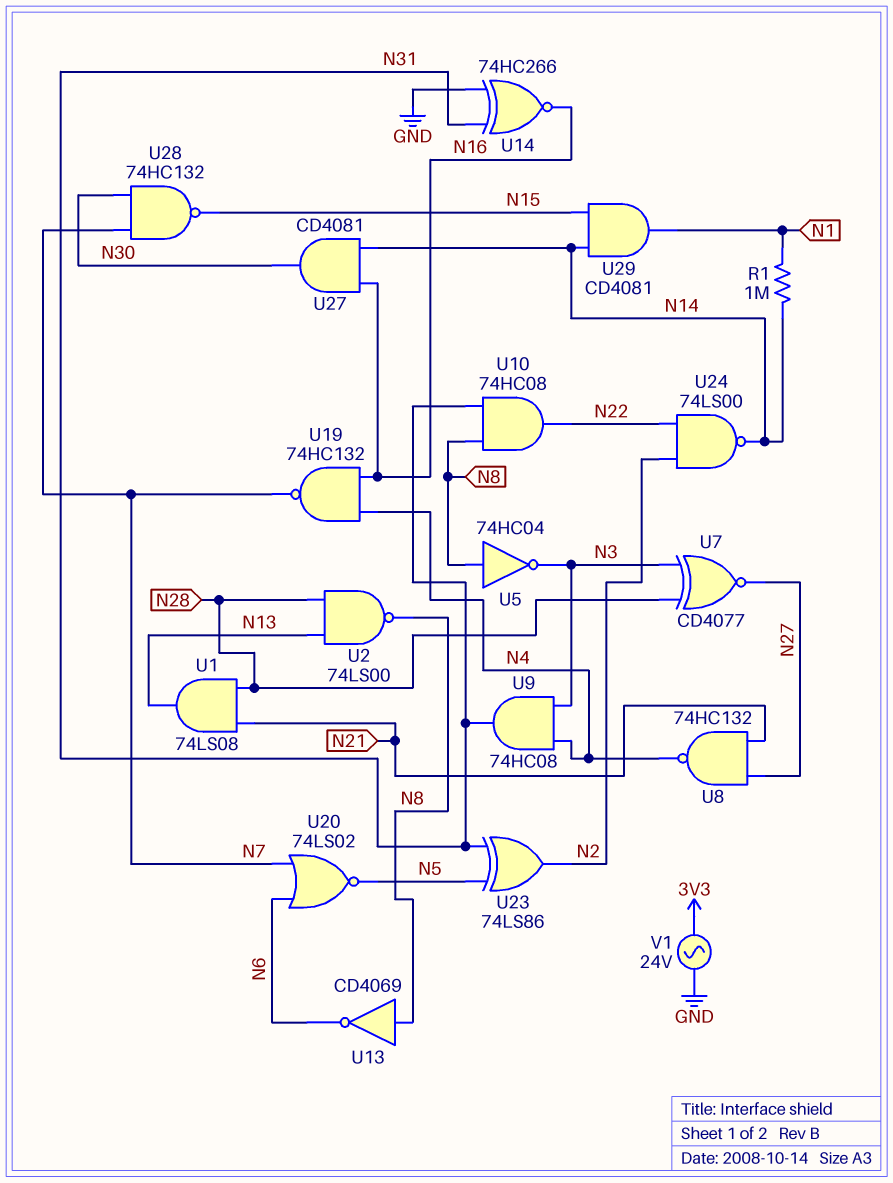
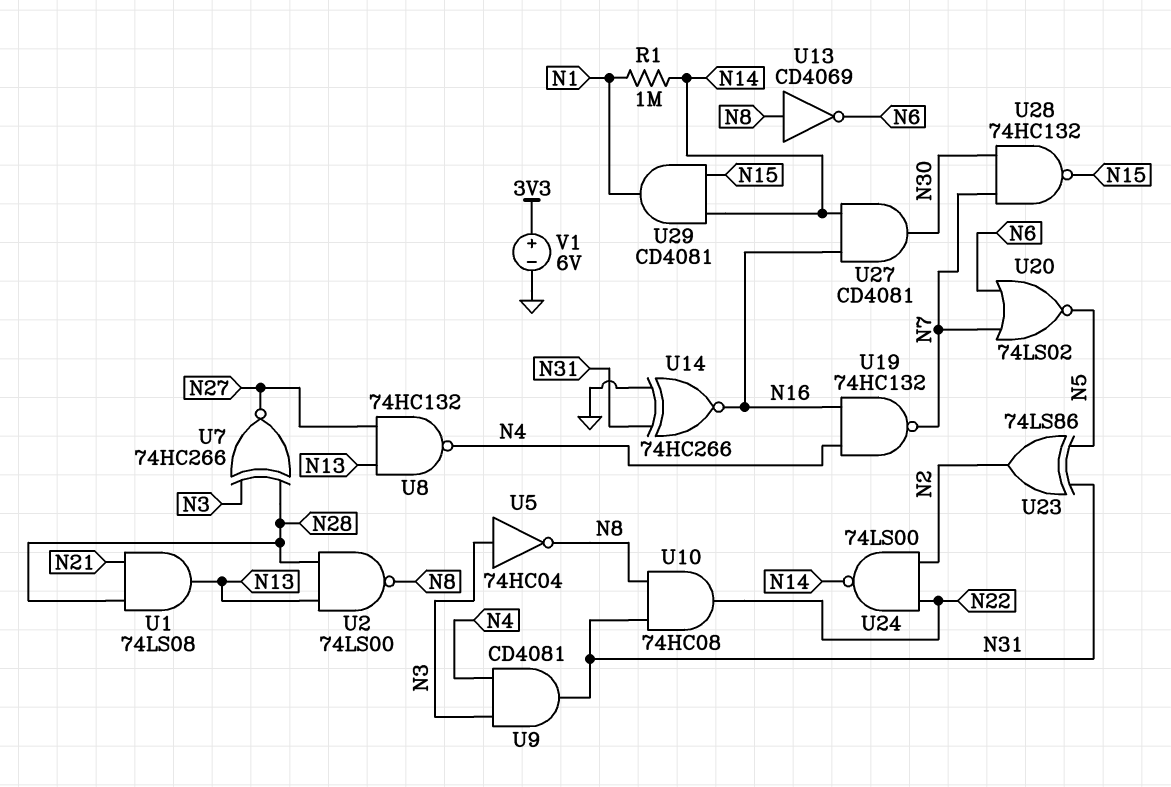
U5: NOT 74HC04 (in N8, out N3) -> NOT 74HC04 (in N3, out N8)
U7: XNOR CD4077 (in N3, in N28, out N27) -> XNOR 74HC266 (in N3, in N28, out N27)
U8: NAND 74HC132 (in N21, in N27, out N4) -> NAND 74HC132 (in N13, in N27, out N4)
U9: AND 74HC08 (in N3, in N4, out N31) -> AND CD4081 (in N3, in N4, out N31)
V1: AC 24V (3V3, GND) -> 6V (plus 3V3, minus GND)

